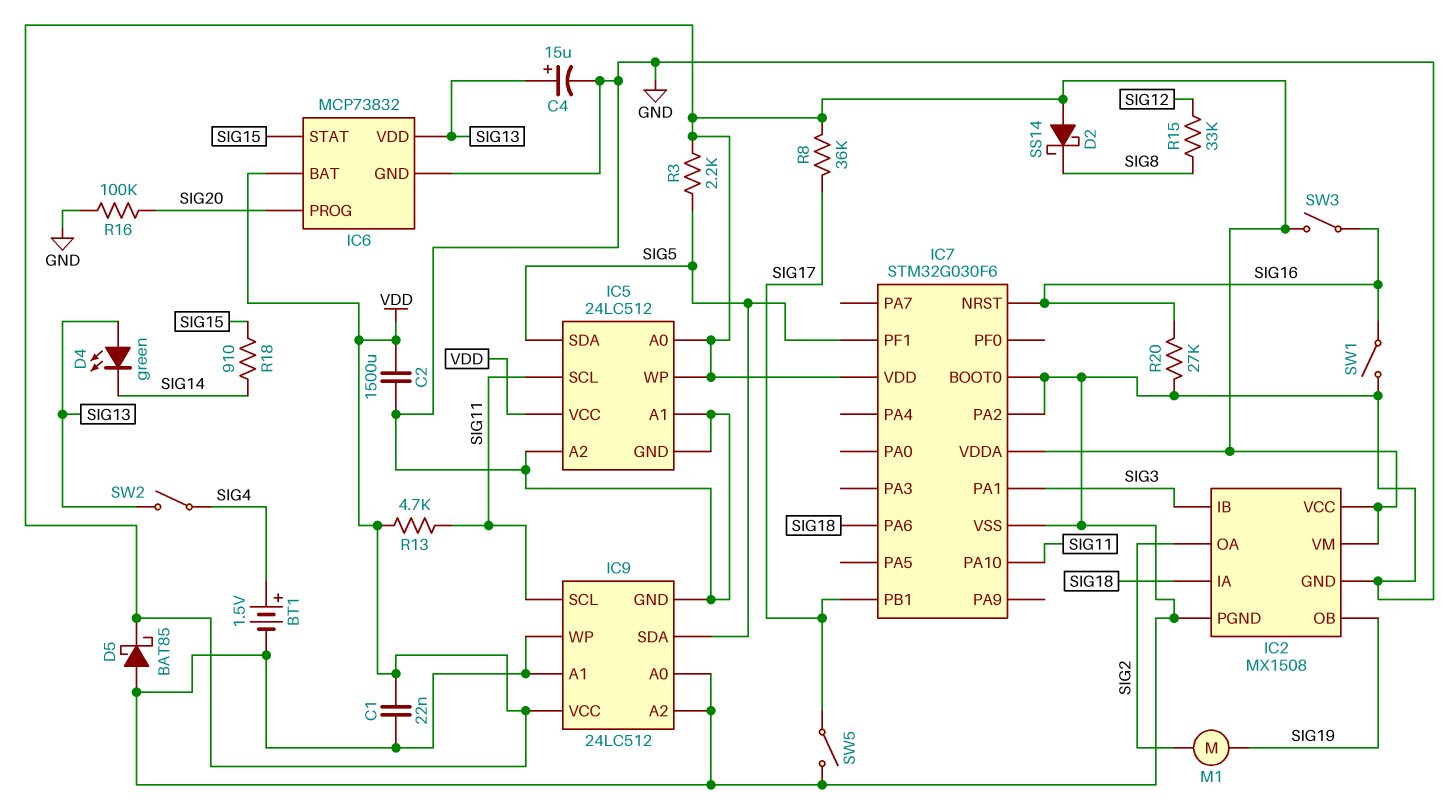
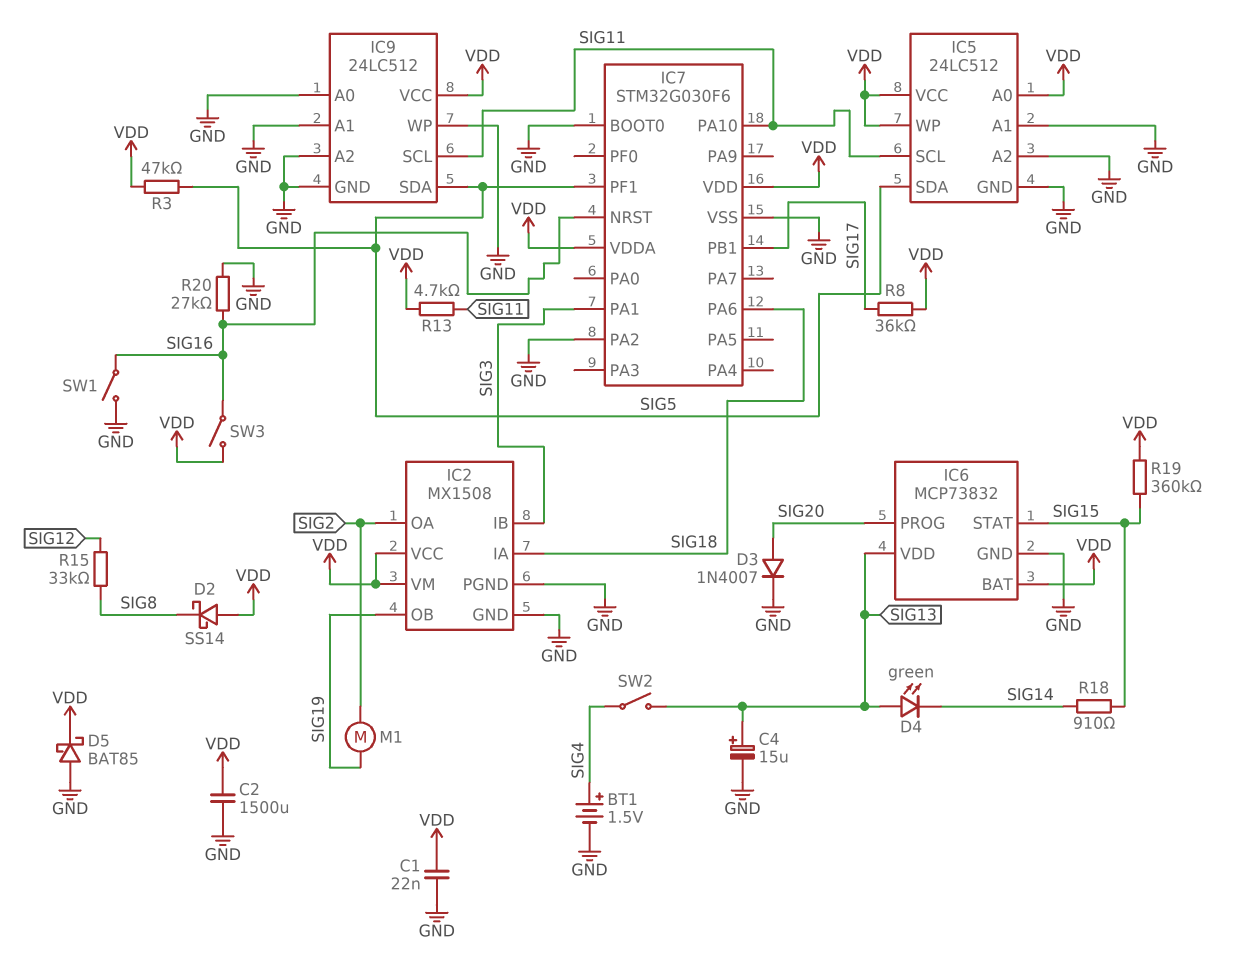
D3: none -> diode 1N4007 (A SIG20, K GND)
R3: 2.2k (SIG5, VDD) -> 47k (SIG5, VDD)
R16: 100k (GND, SIG20) -> none
R19: none -> 360k (SIG15, VDD)
SW5: switch (GND, SIG17) -> none

